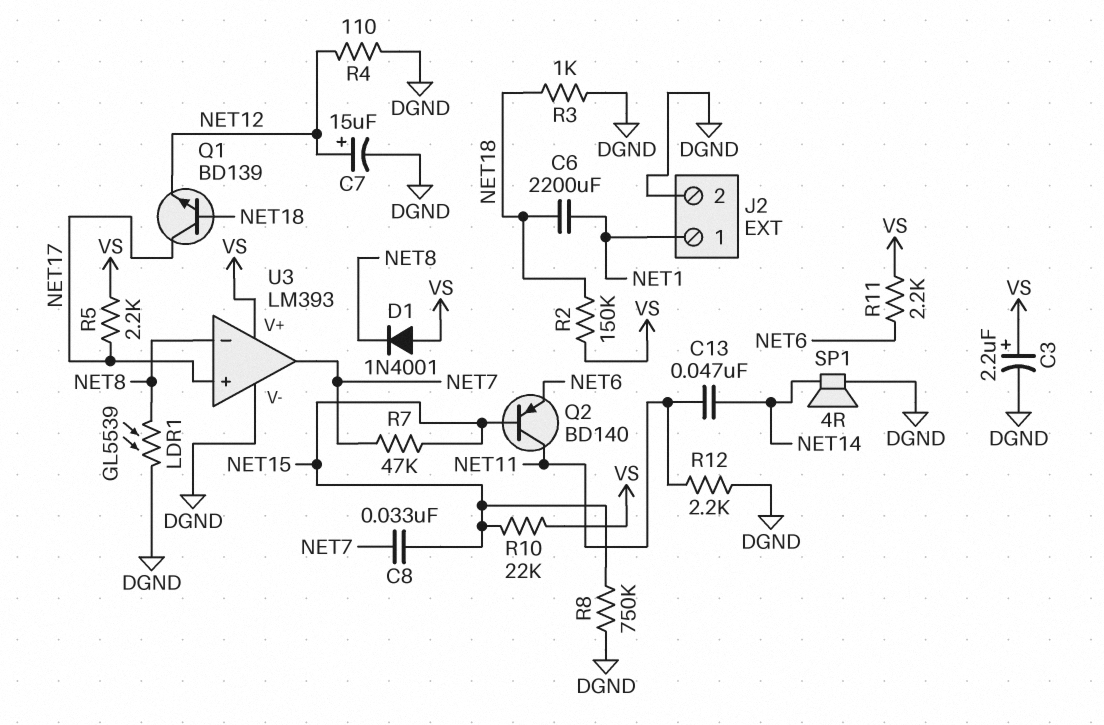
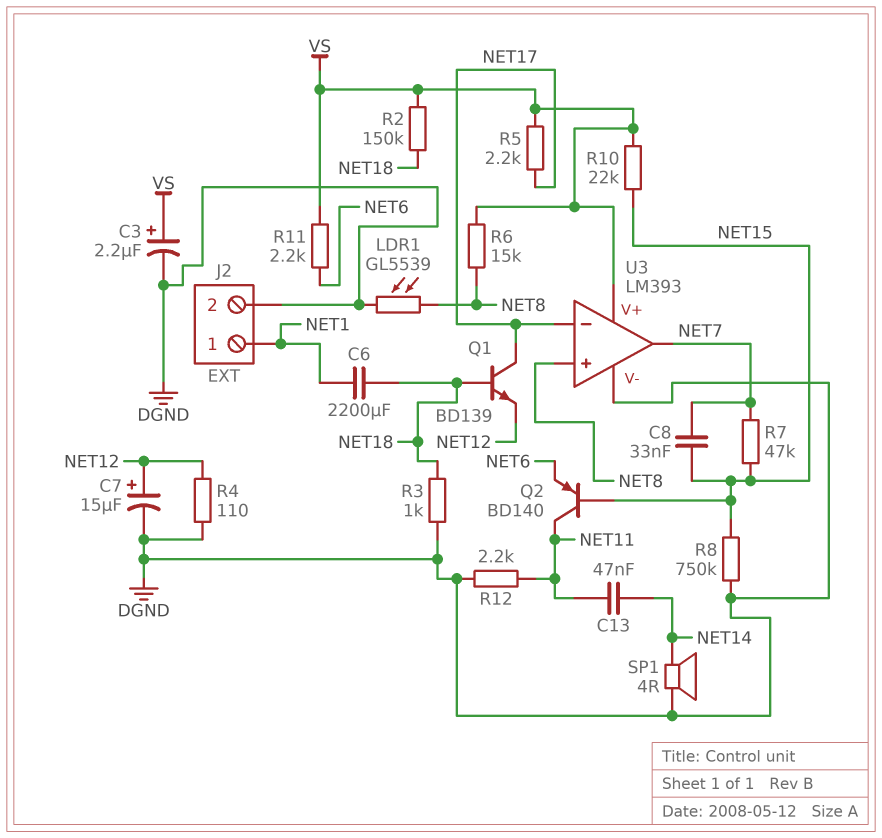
D1: diode 1N4001 (A VS, K NET8) -> none
R6: none -> 15k (NET8, VS)
U3 pin in+: NET17 -> NET8
U3 pin in-: NET8 -> NET17

